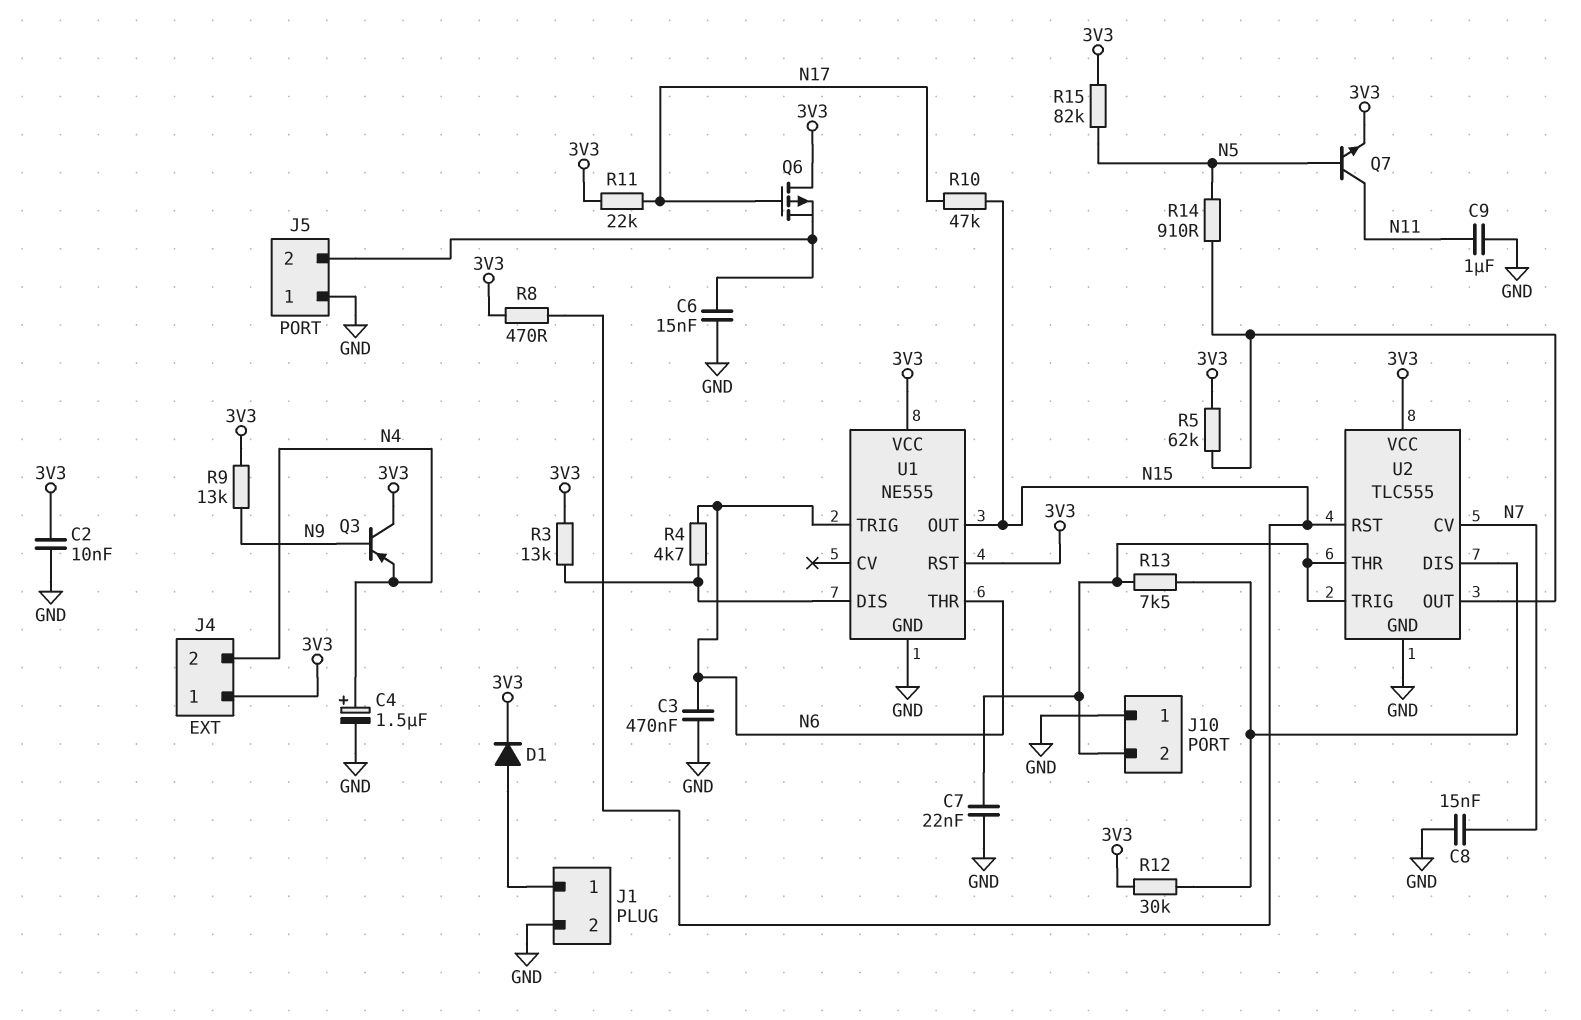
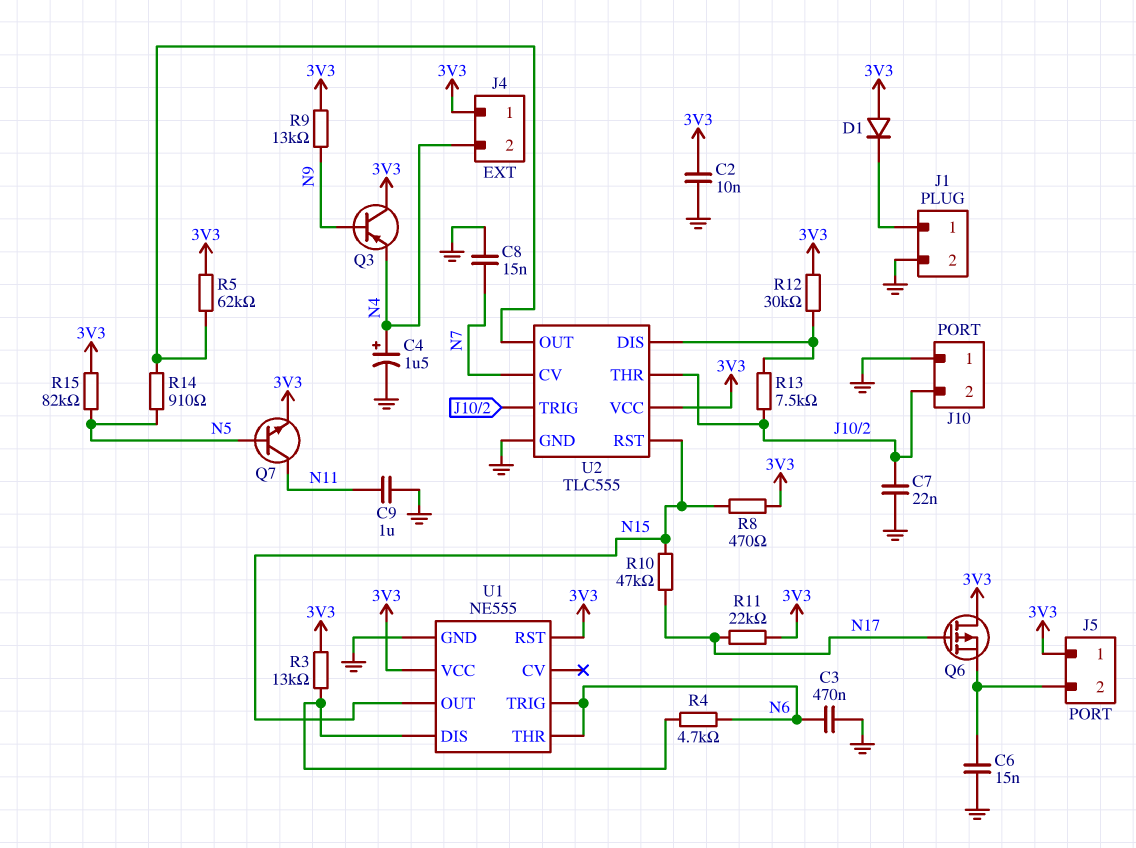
D1: diode (A J1/1, K 3V3) -> diode (A 3V3, K J1/1)
J5 pin 1: GND -> 3V3

